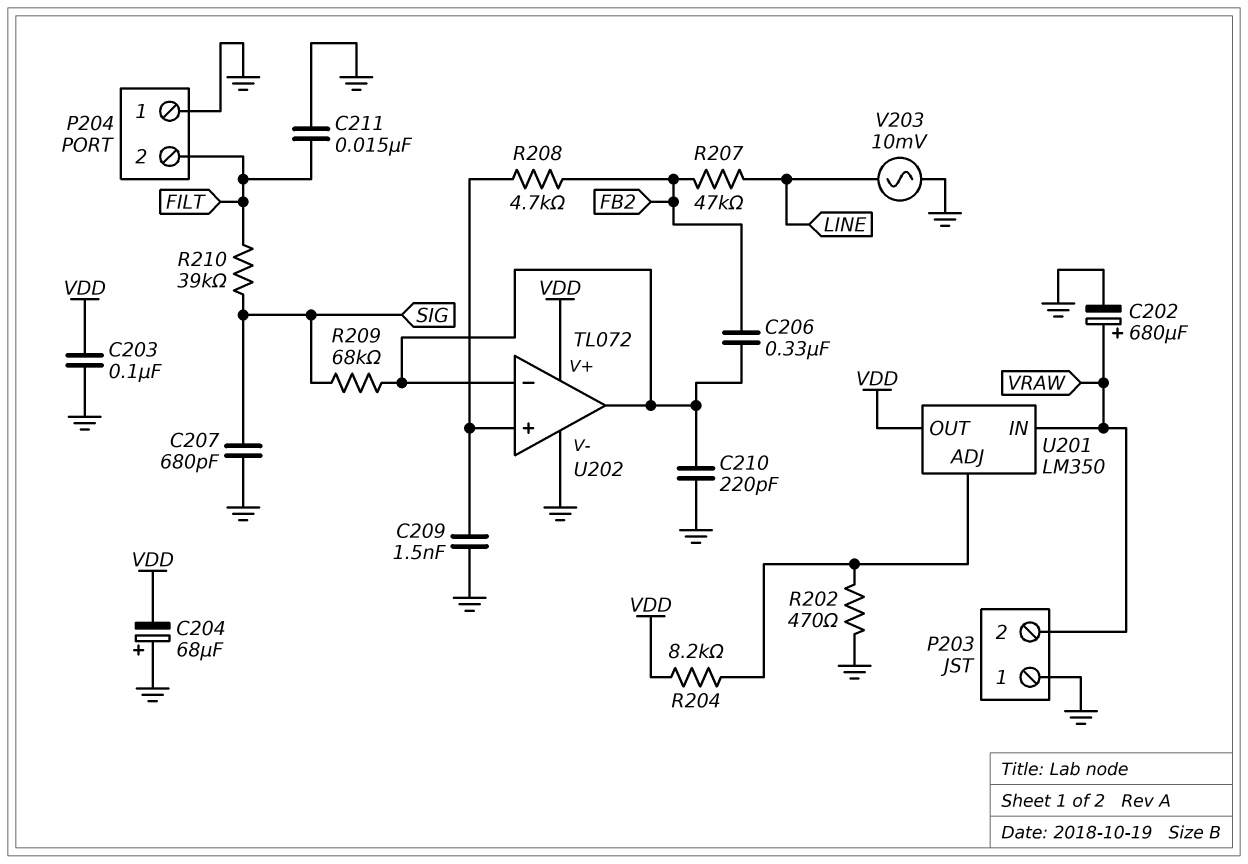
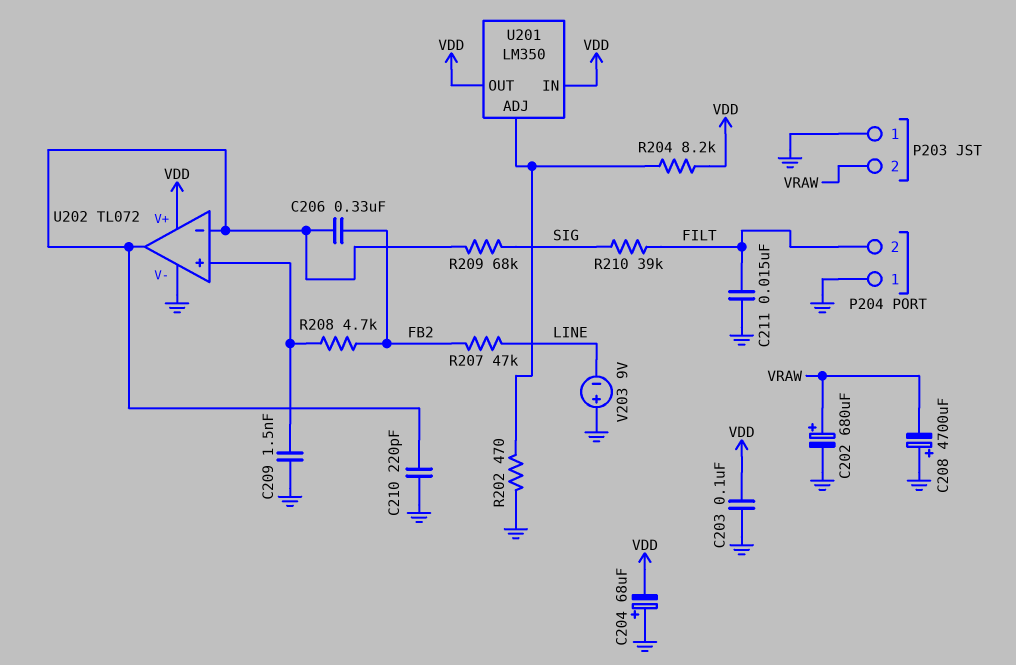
C207: 680pF (GND, SIG) -> none
C208: none -> 4700uF (plus GND, minus VRAW)
U201 pin IN: VRAW -> VDD
V203: AC 10mV (GND, LINE) -> 9V (plus GND, minus LINE)

